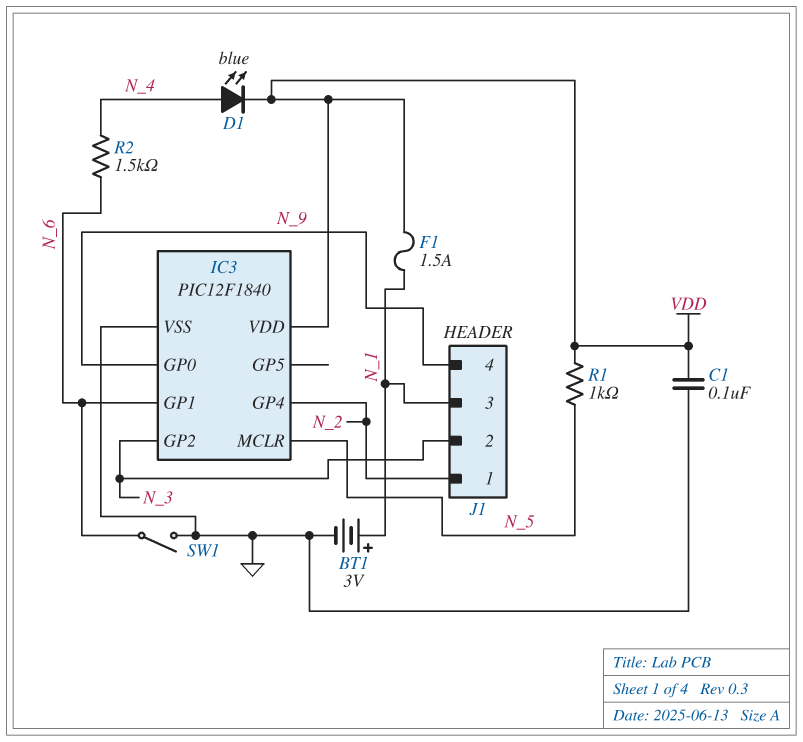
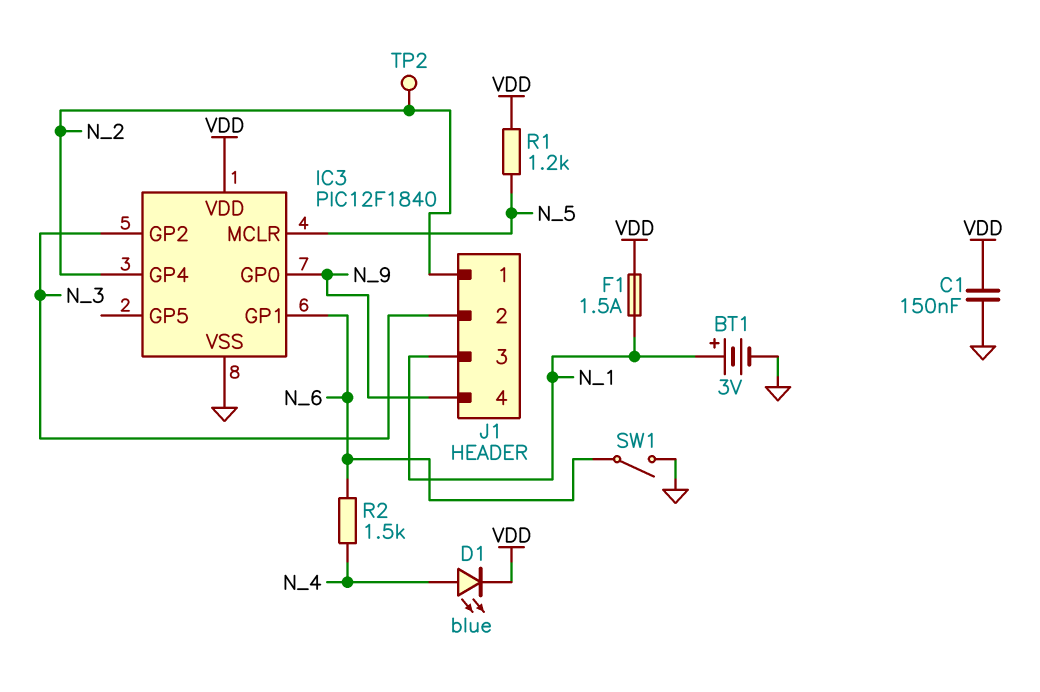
C1: 100nF (GND, VDD) -> 150nF (GND, VDD)
R1: 1k (N_5, VDD) -> 1.2k (N_5, VDD)
TP2: none -> test point (N_2)

